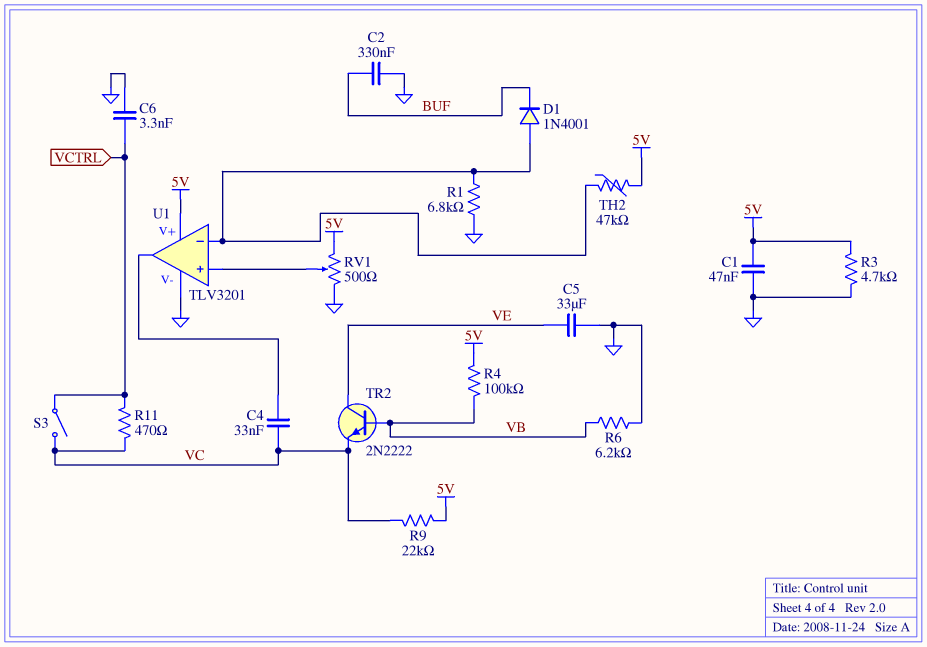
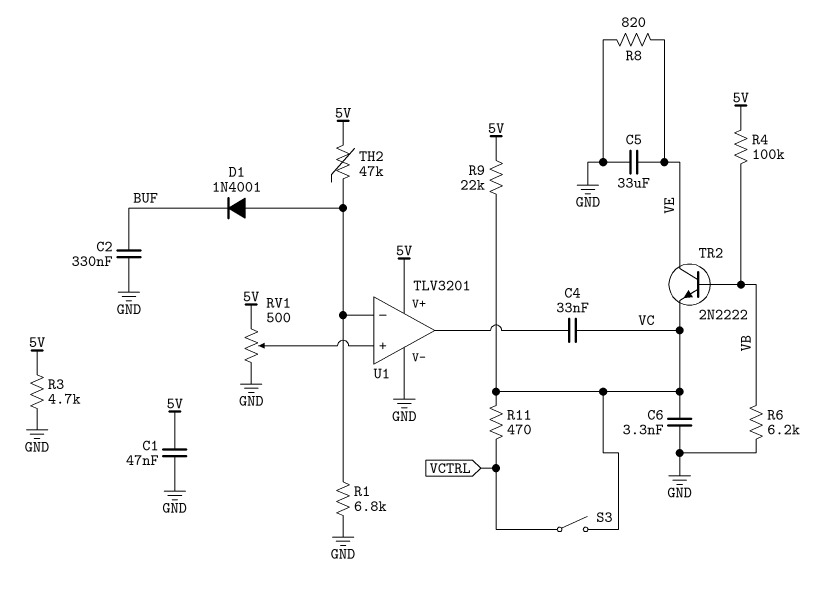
C6: 3.3nF (GND, VCTRL) -> 3.3nF (GND, VC)
R8: none -> 820 (GND, VE)

